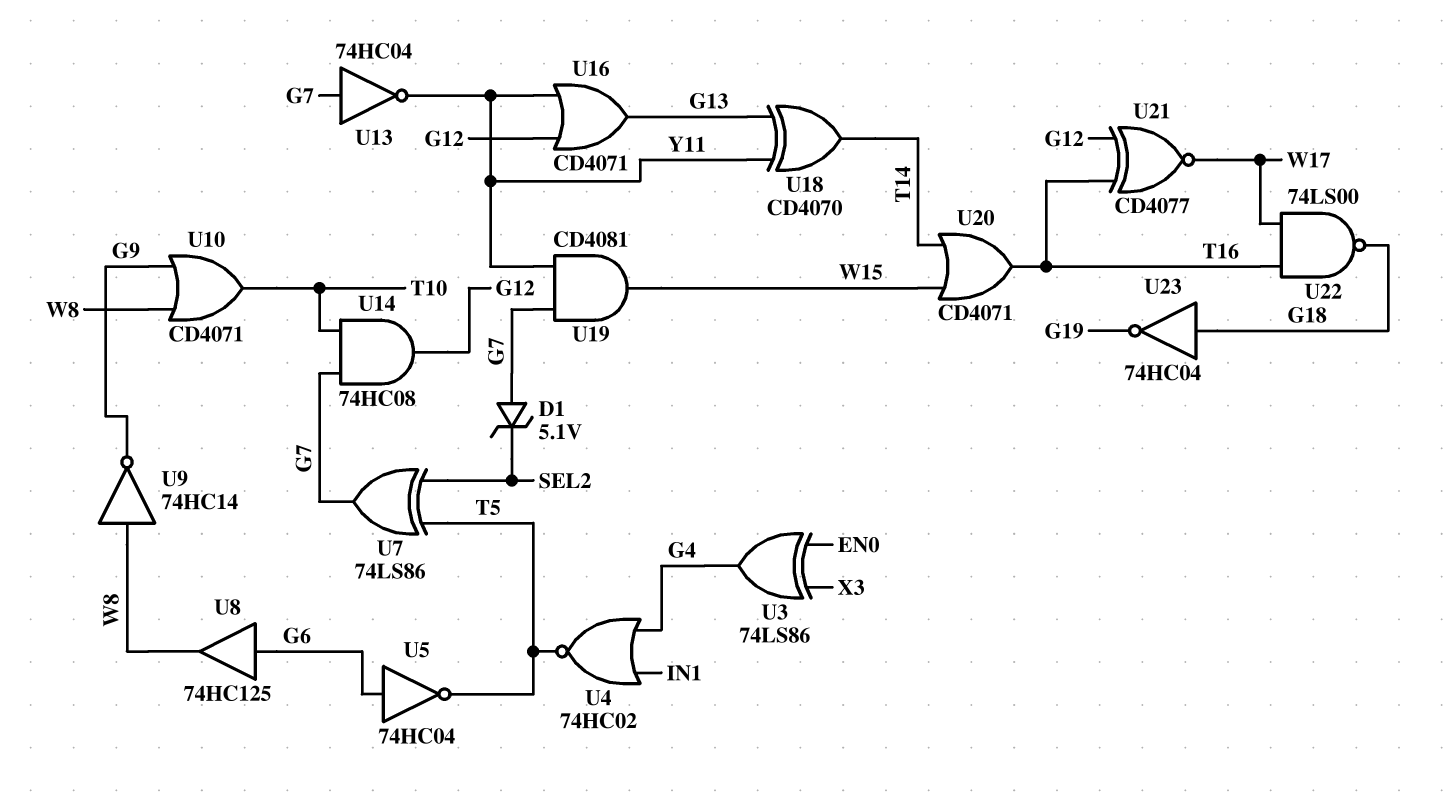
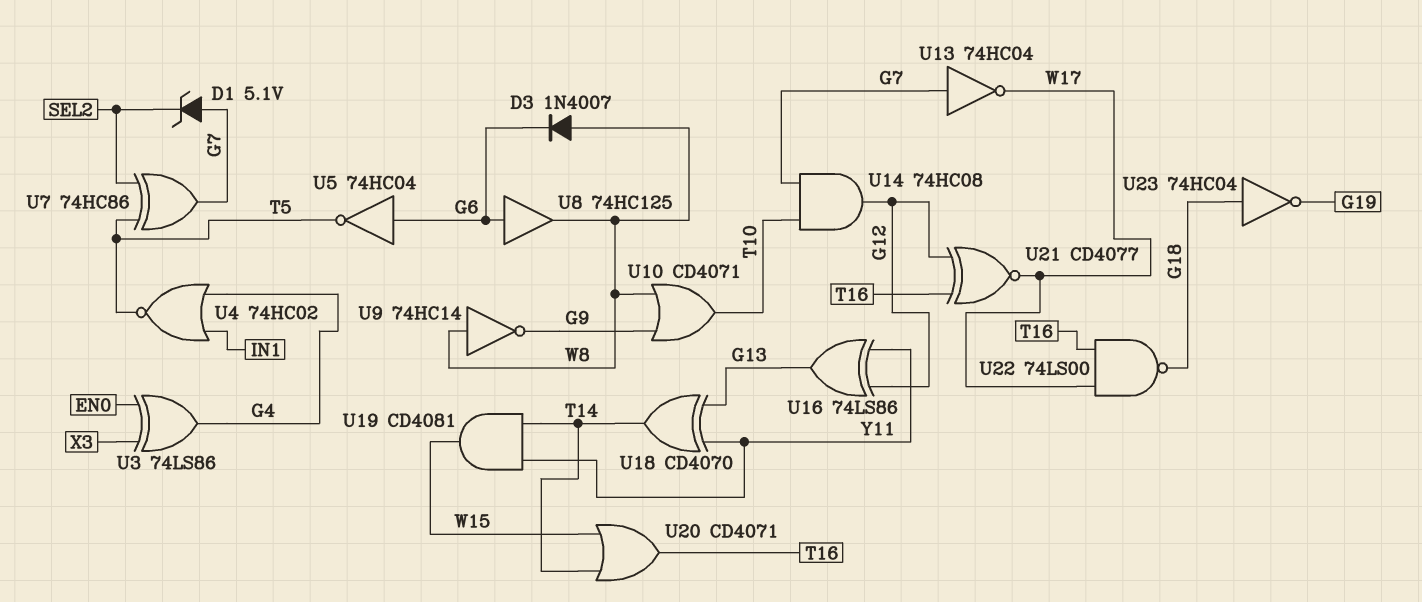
D3: none -> diode 1N4007 (A W8, K G6)
U7: XOR 74LS86 (in SEL2, in T5, out G7) -> XOR 74HC86 (in SEL2, in T5, out G7)
U13: NOT 74HC04 (in G7, out Y11) -> NOT 74HC04 (in G7, out W17)
U16: OR CD4071 (in G12, in Y11, out G13) -> XOR 74LS86 (in G12, in Y11, out G13)
U19: AND CD4081 (in G7, in Y11, out W15) -> AND CD4081 (in T14, in Y11, out W15)

